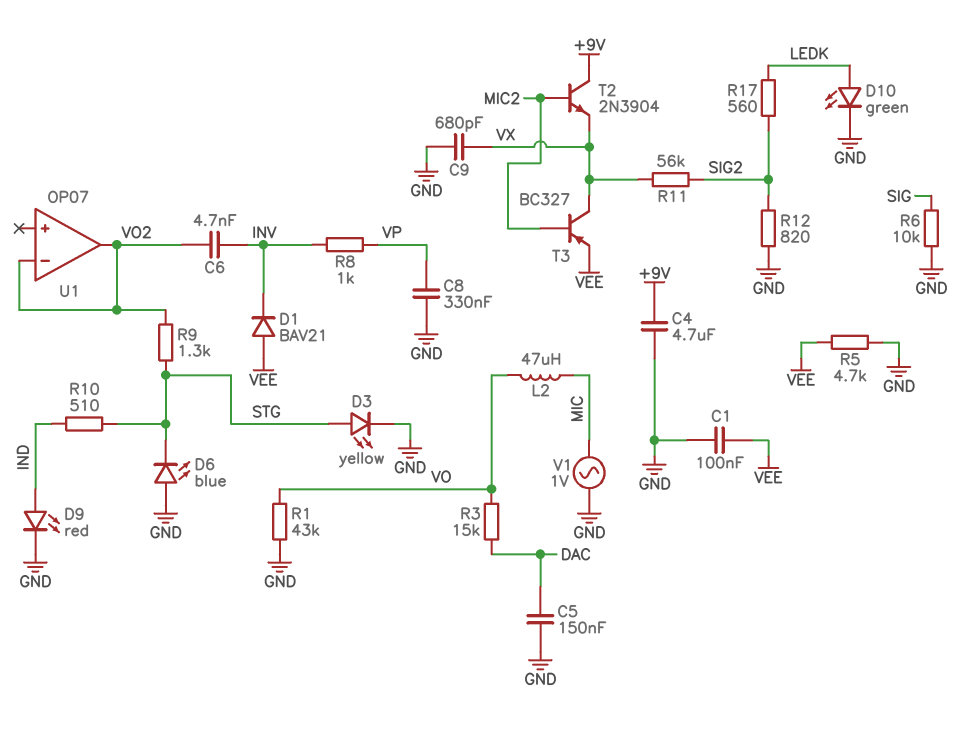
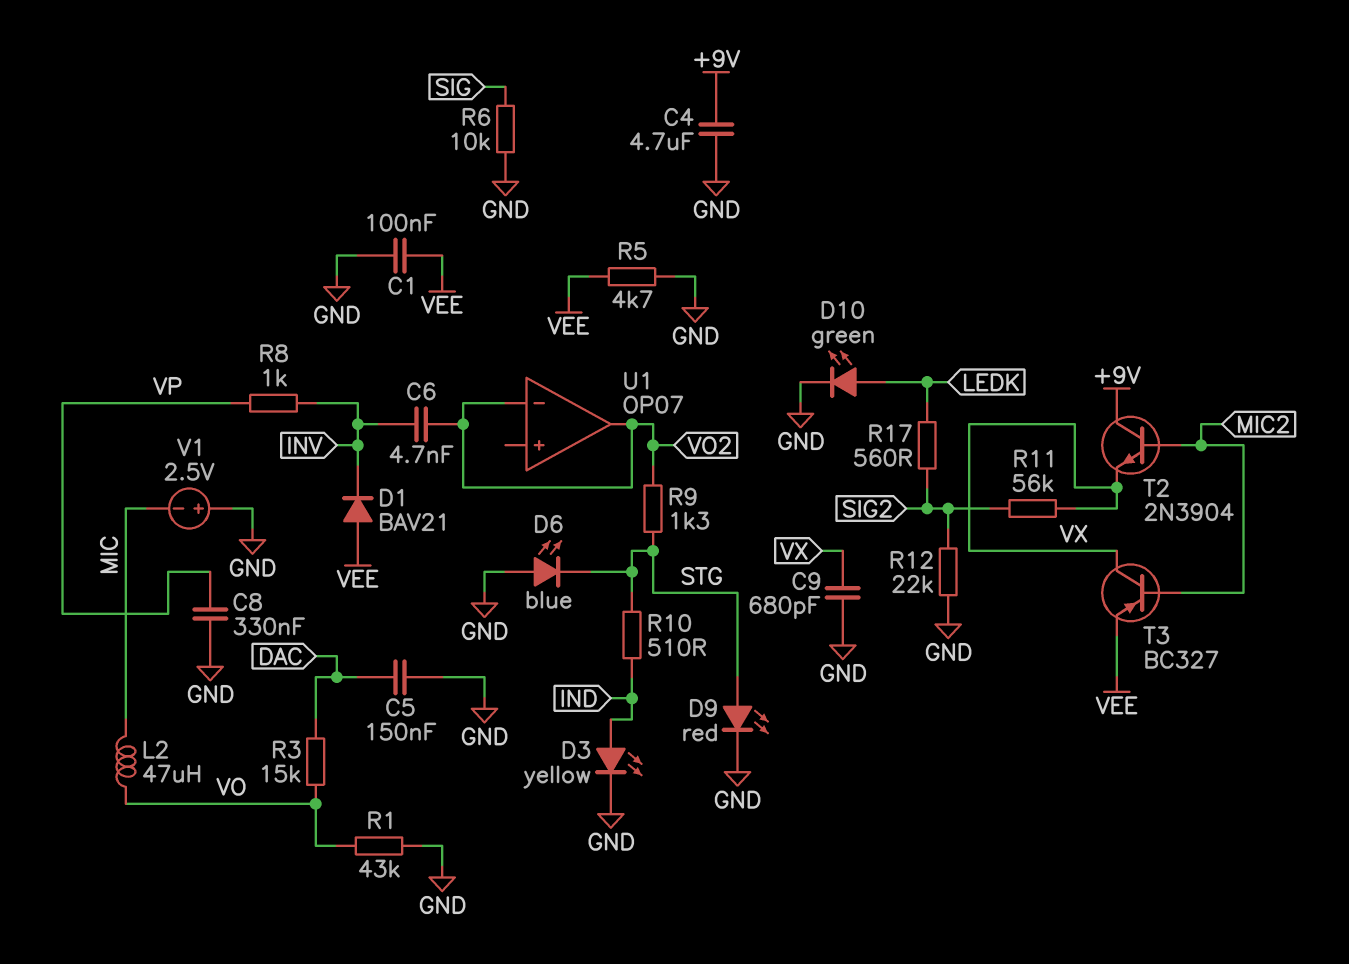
D3: LED yellow (A STG, K GND) -> LED yellow (A IND, K GND)
D9: LED red (A IND, K GND) -> LED red (A STG, K GND)
R12: 820 (GND, SIG2) -> 22k (GND, SIG2)
V1: AC 1V (GND, MIC) -> 2.5V (plus GND, minus MIC)

